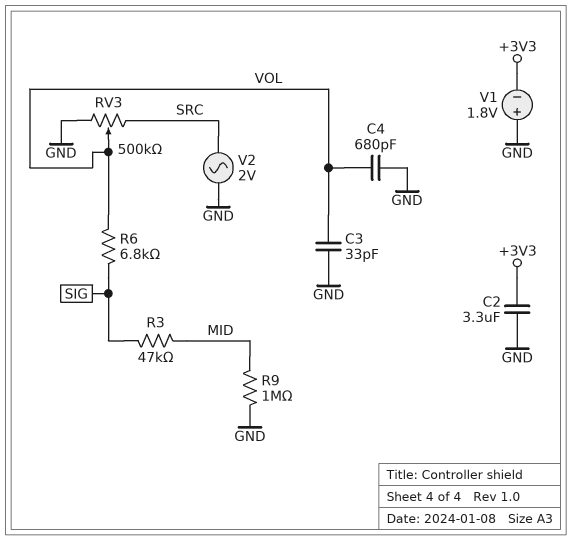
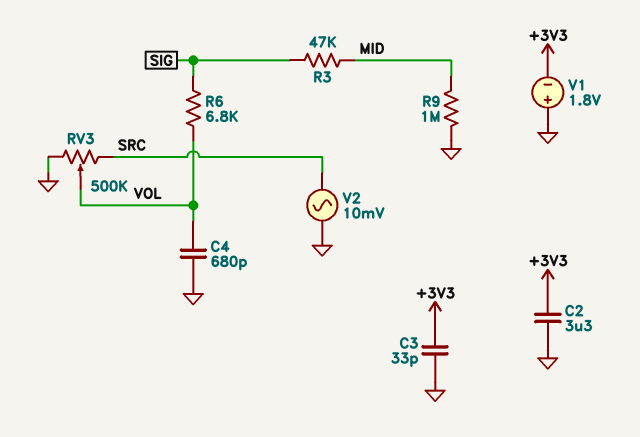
C3: 33pF (GND, VOL) -> 33pF (+3V3, GND)
V2: AC 2V (GND, SRC) -> AC 10mV (GND, SRC)

